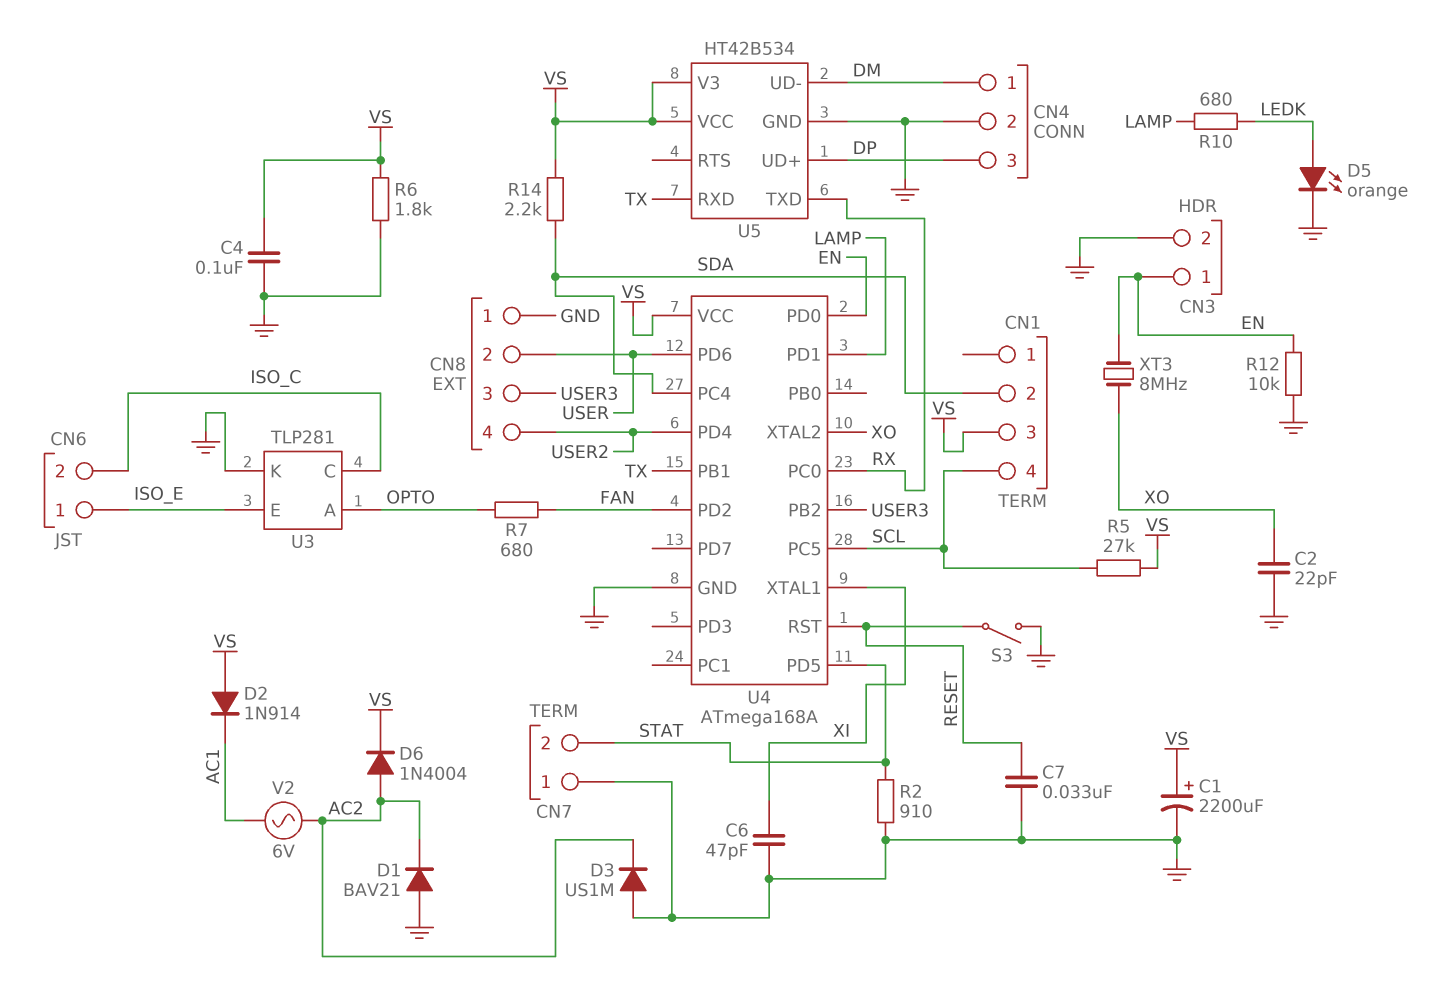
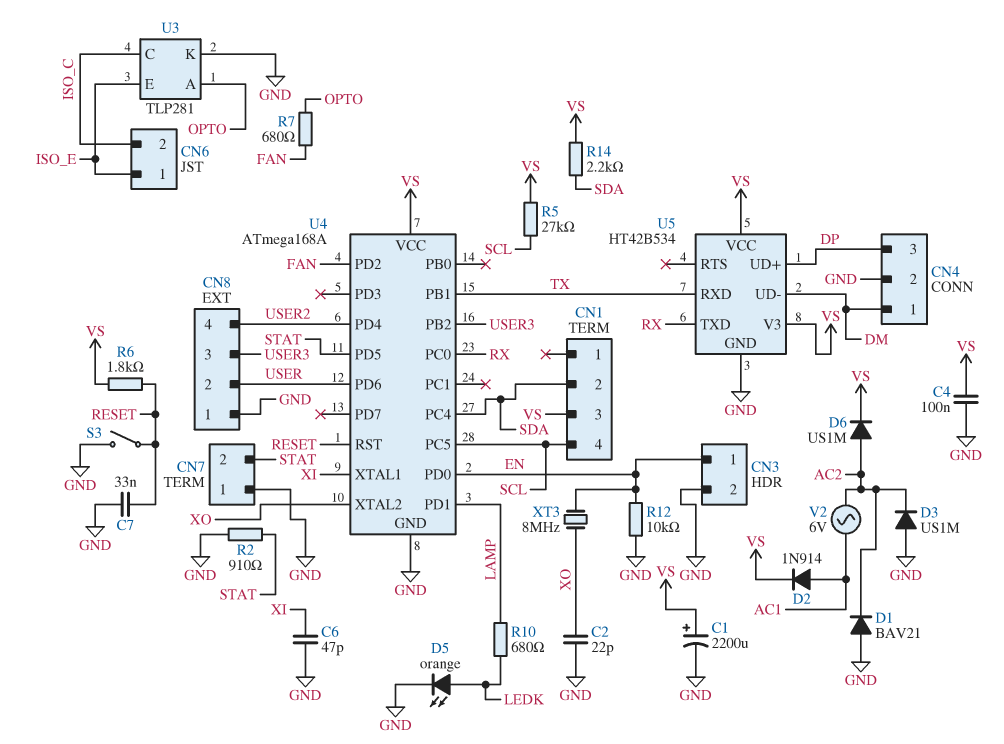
D2: diode 1N914 (A VS, K AC1) -> diode 1N914 (A AC1, K VS)
D6: diode 1N4004 (A AC2, K VS) -> diode US1M (A AC2, K VS)
R6: 1.8k (GND, VS) -> 1.8k (RESET, VS)

